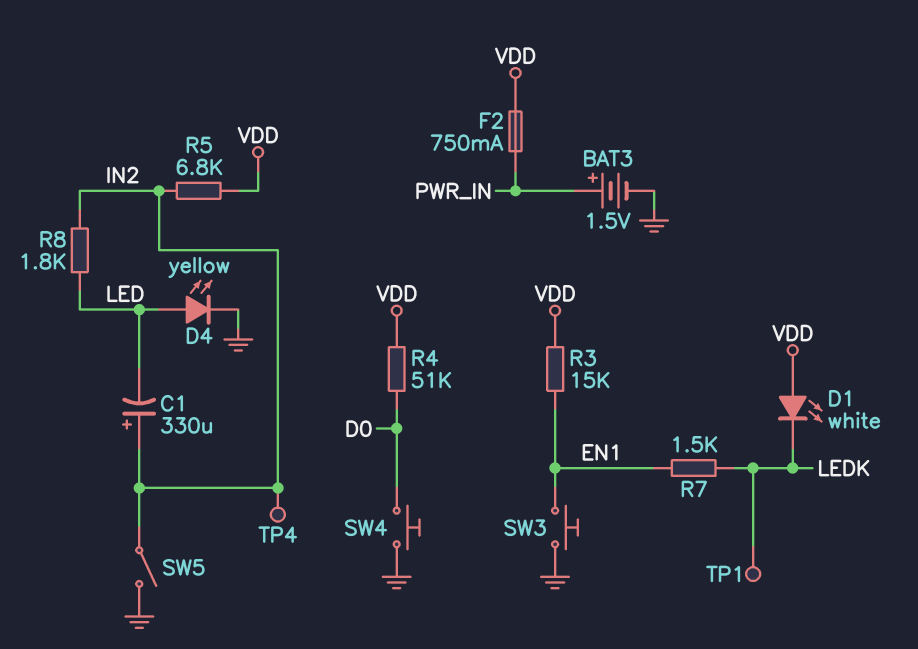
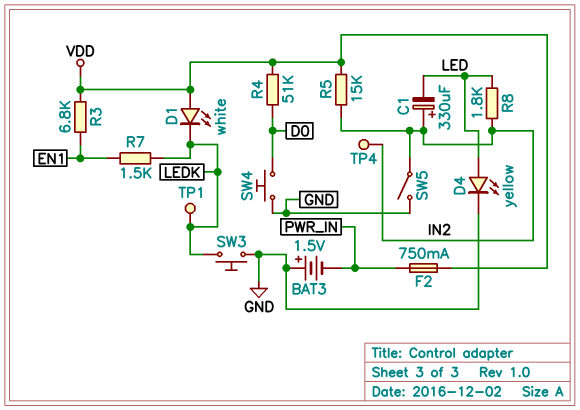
BAT3: 1.5V (plus PWR_IN, minus GND) -> 1.5V (plus GND, minus PWR_IN)
R3: 15k (EN1, VDD) -> 6.8k (EN1, VDD)
R5: 6.8k (IN2, VDD) -> 15k (IN2, VDD)
SW3: button (EN1, GND) -> button (GND, LEDK)

